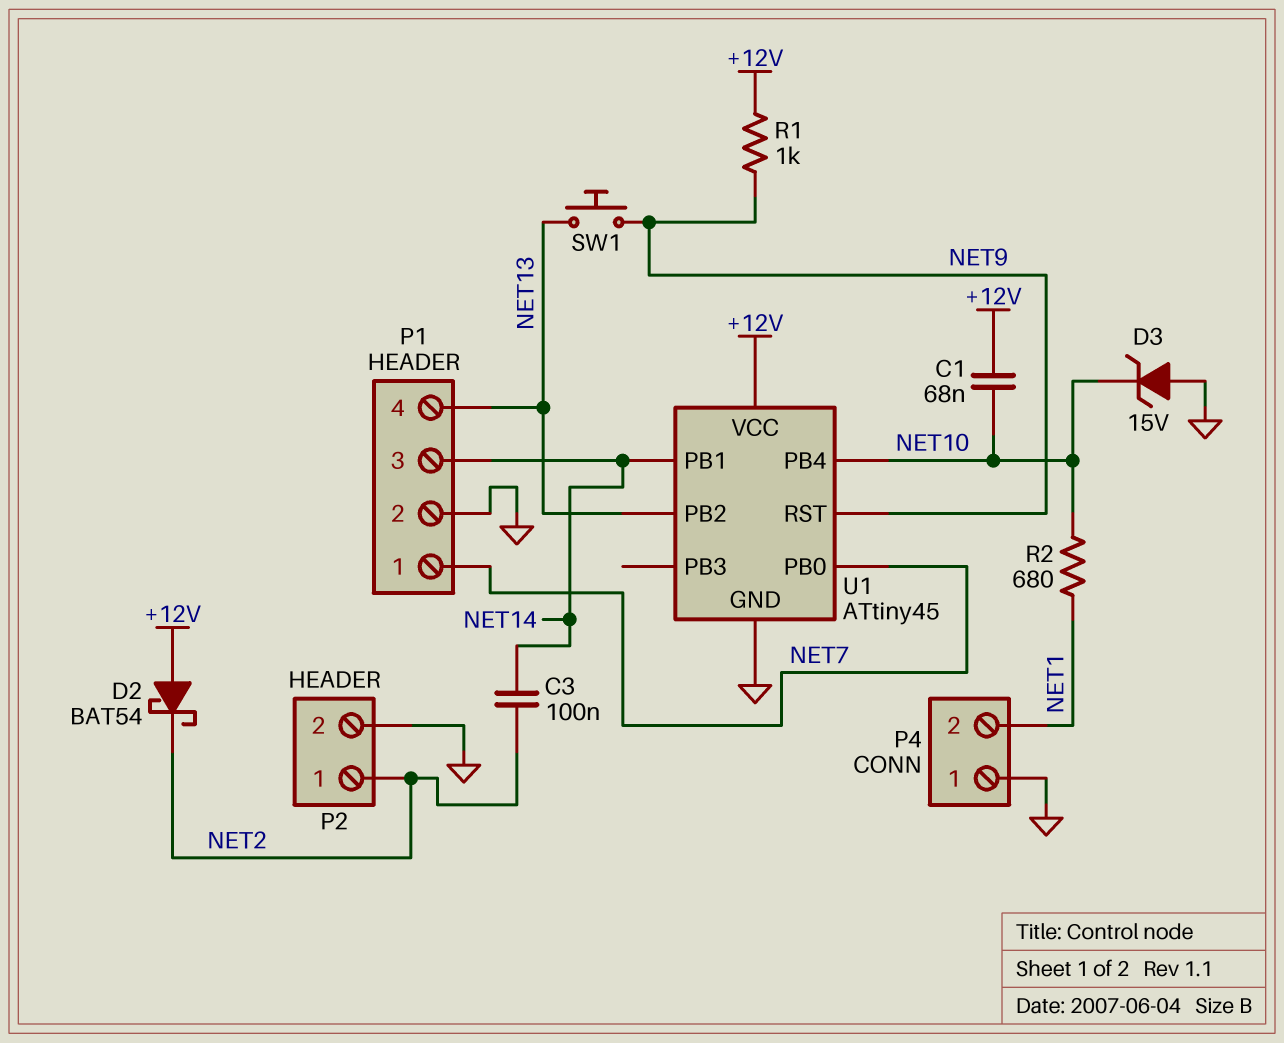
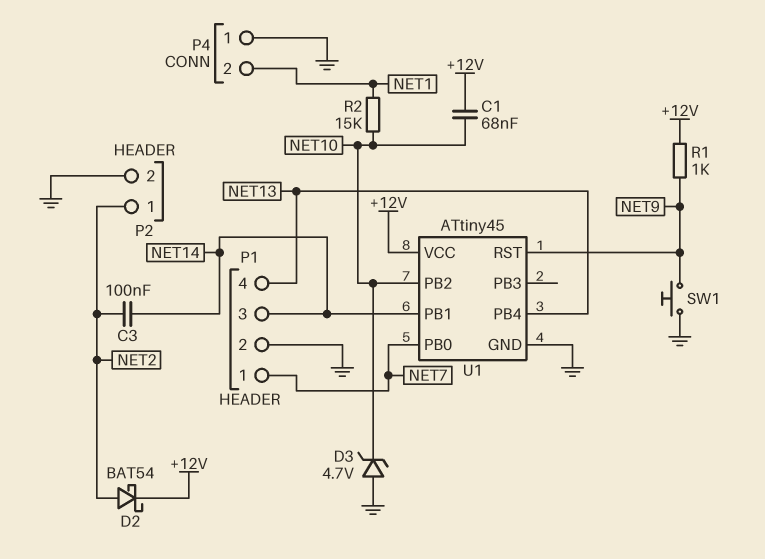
D2: schottky BAT54 (A +12V, K NET2) -> schottky BAT54 (A NET2, K +12V)
D3: zener 15V (A GND, K NET10) -> zener 4.7V (A GND, K NET10)
R2: 680 (NET1, NET10) -> 15k (NET1, NET10)
SW1: button (NET9, NET13) -> button (GND, NET9)
U1 pin PB2: NET13 -> NET10
U1 pin PB4: NET10 -> NET13

